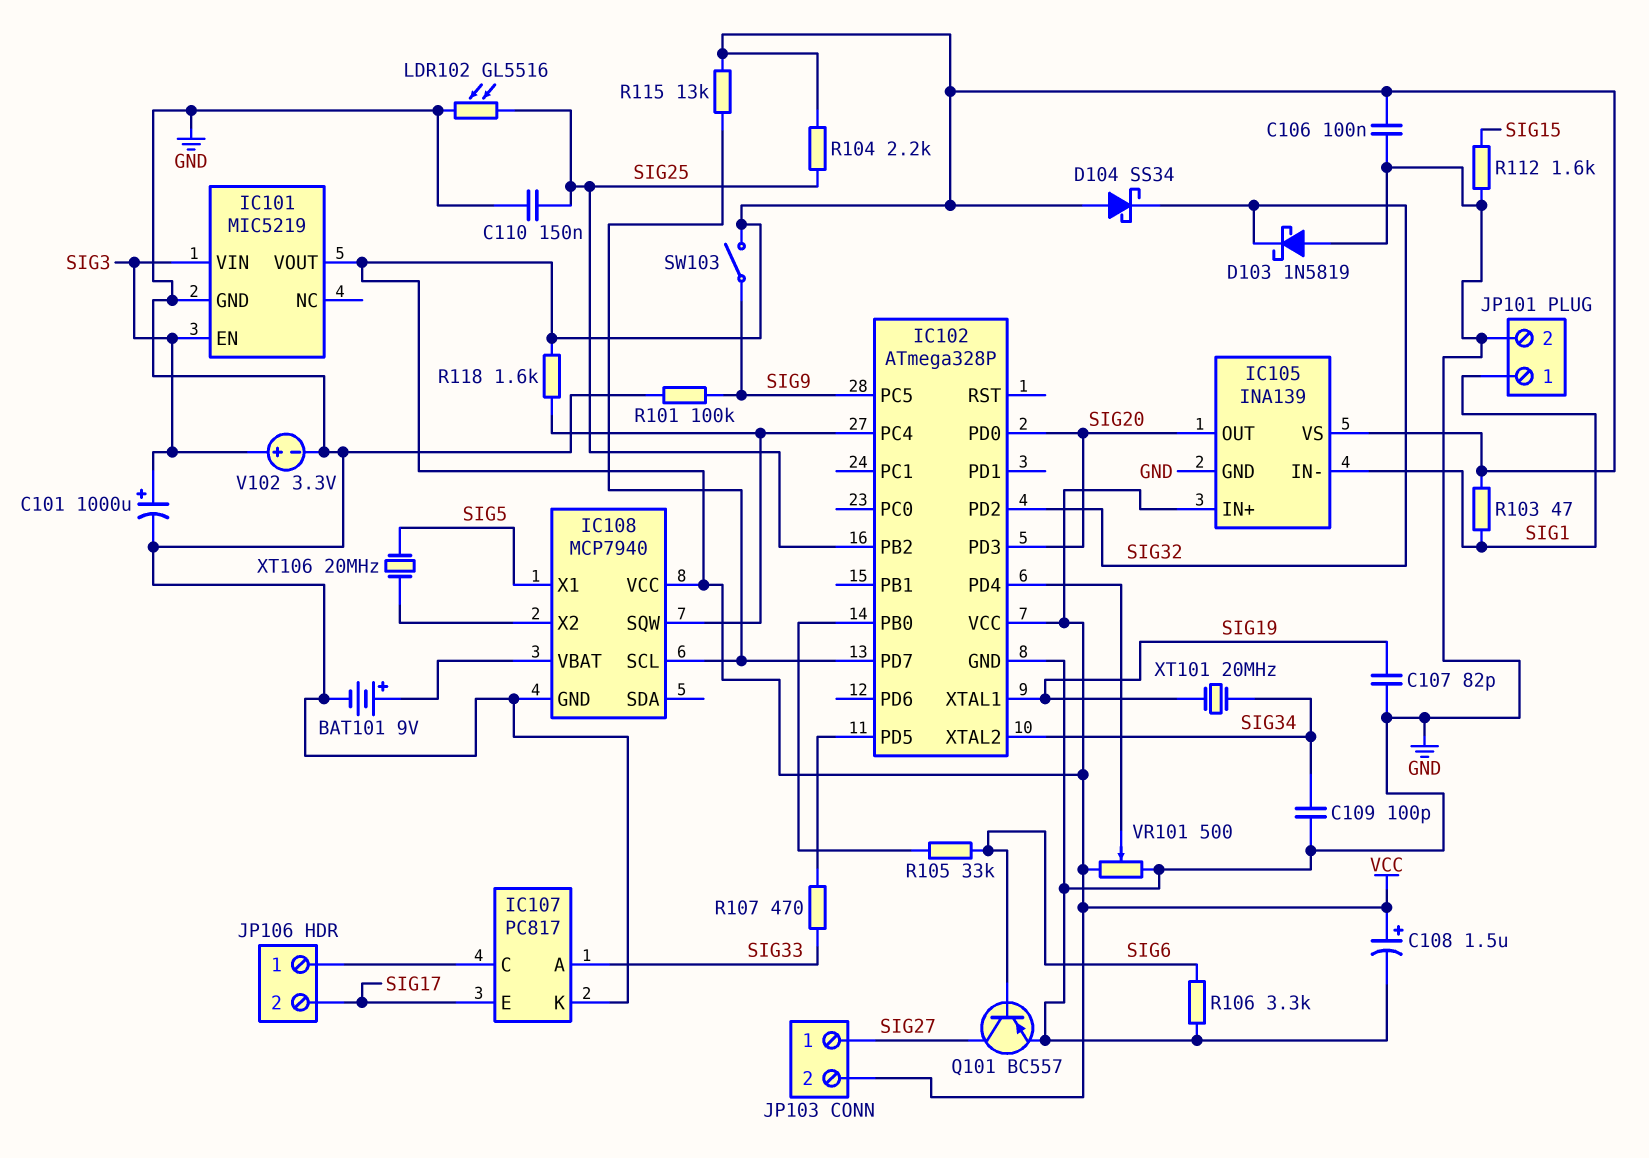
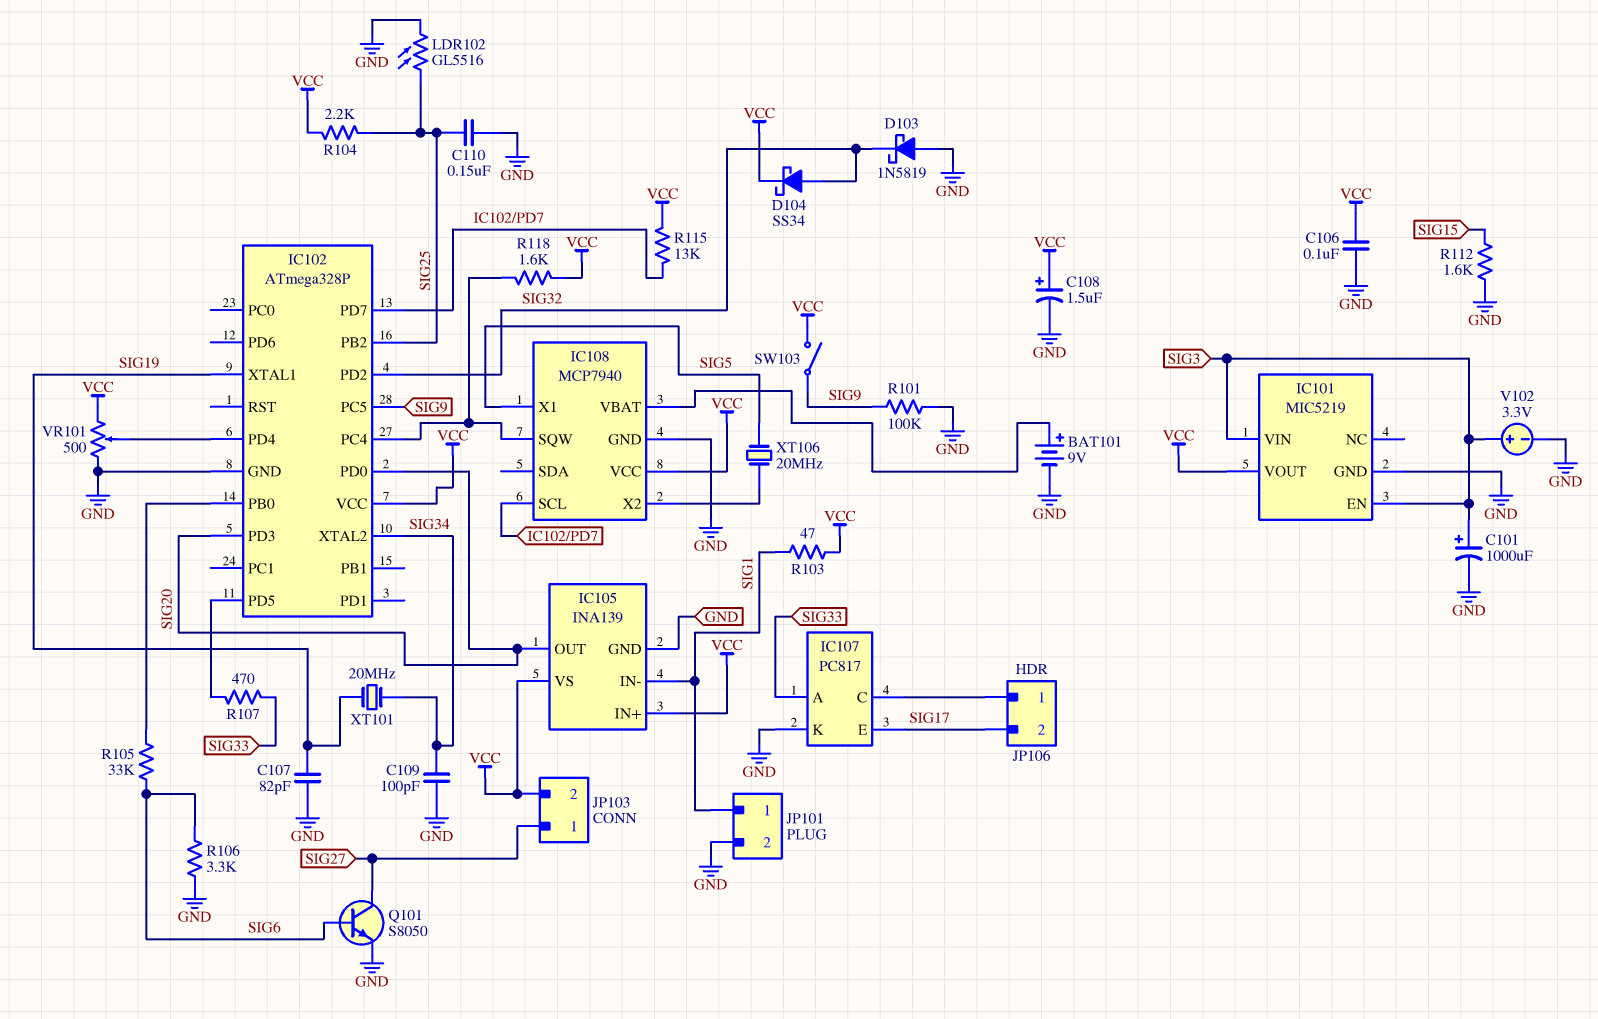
D104: schottky SS34 (A VCC, K SIG32) -> schottky SS34 (A SIG32, K VCC)
Q101: PNP BC557 (B SIG6, C SIG27, E GND) -> NPN S8050 (B SIG6, C SIG27, E GND)

